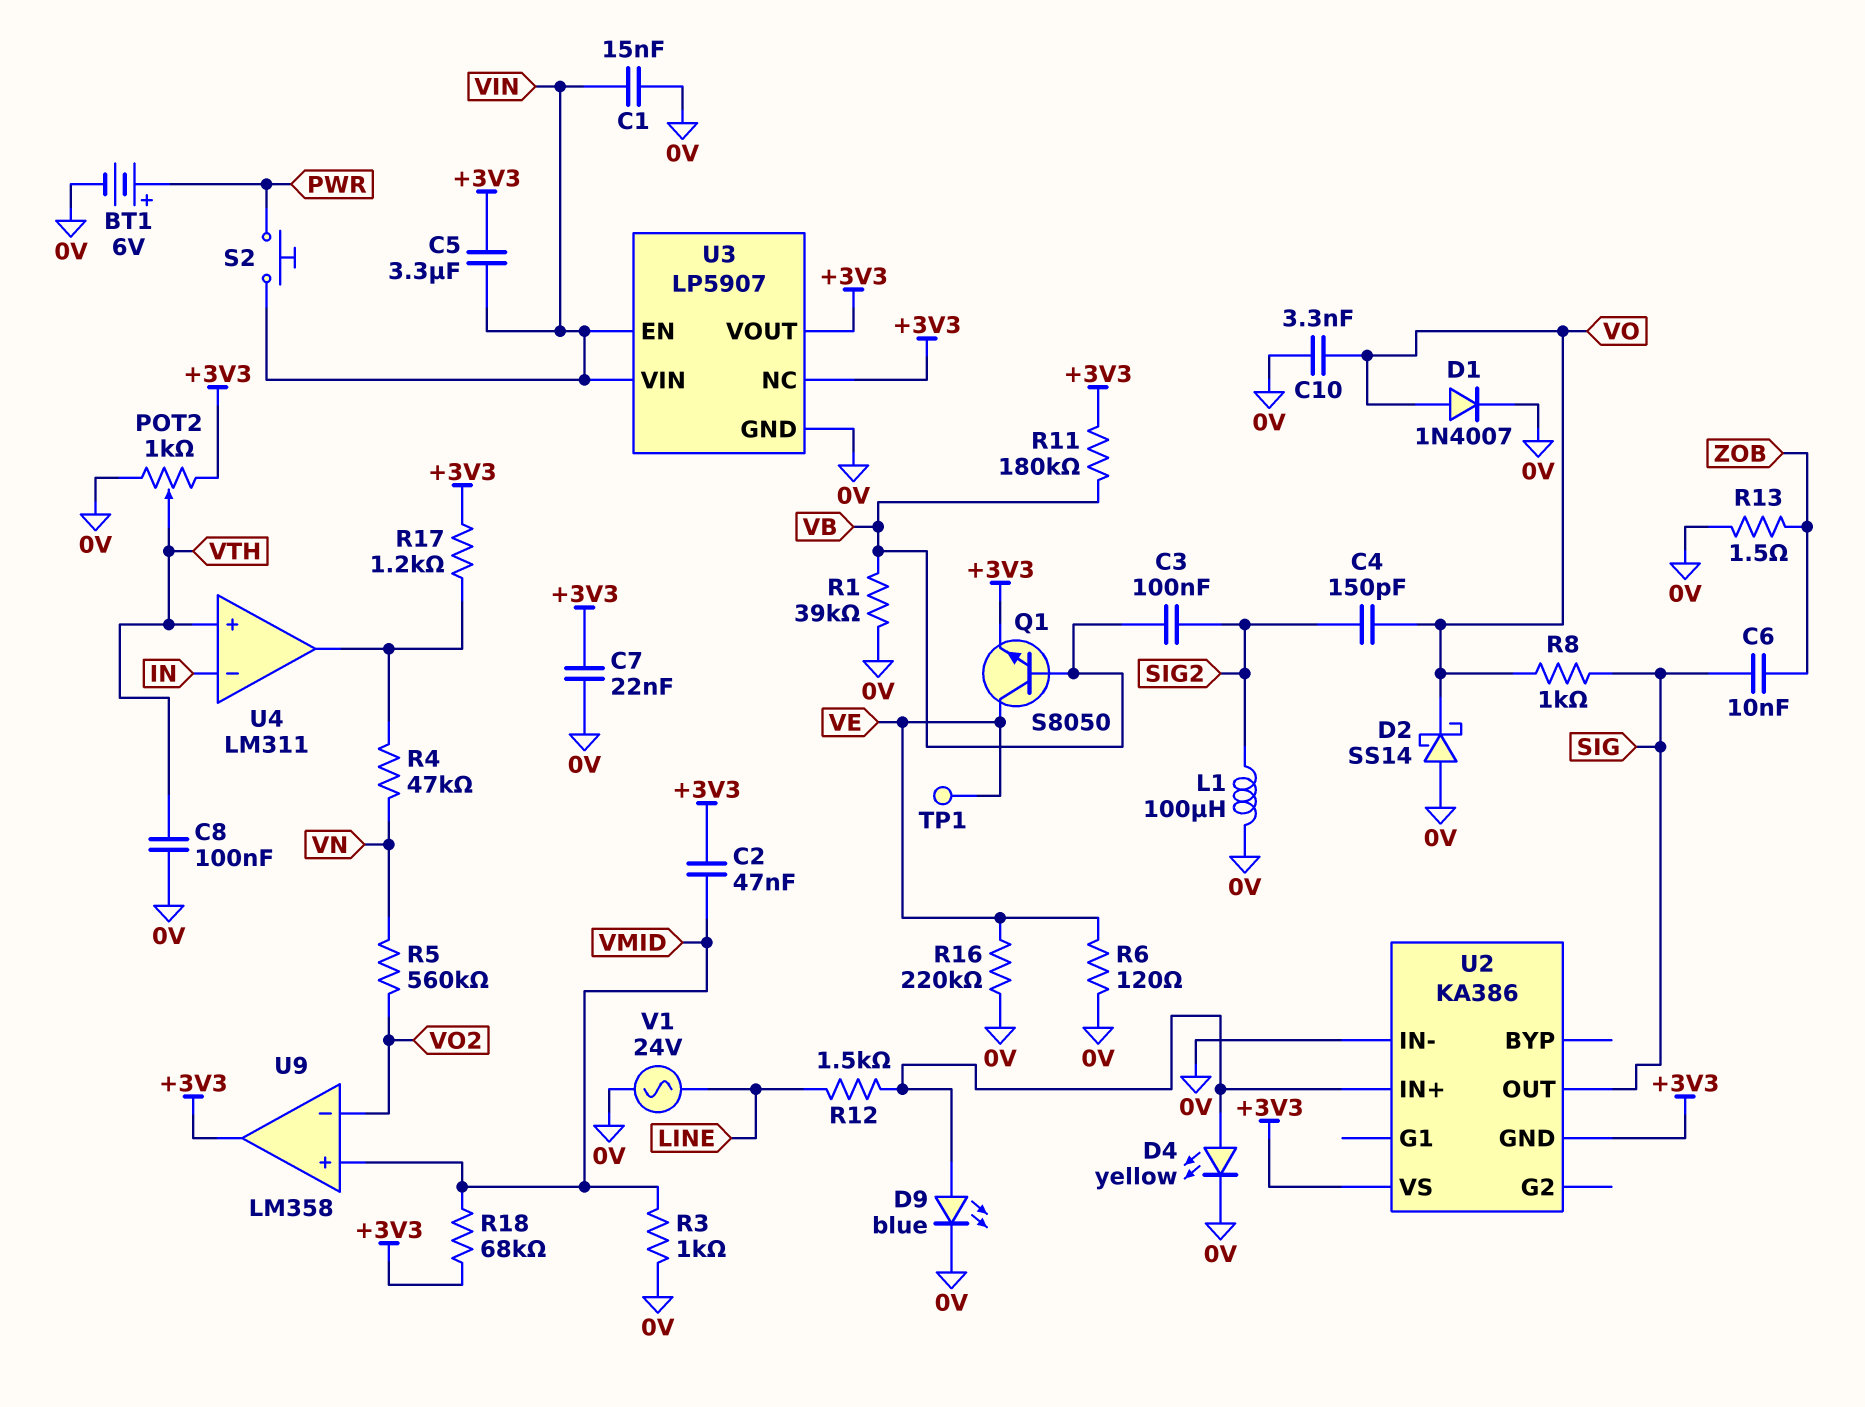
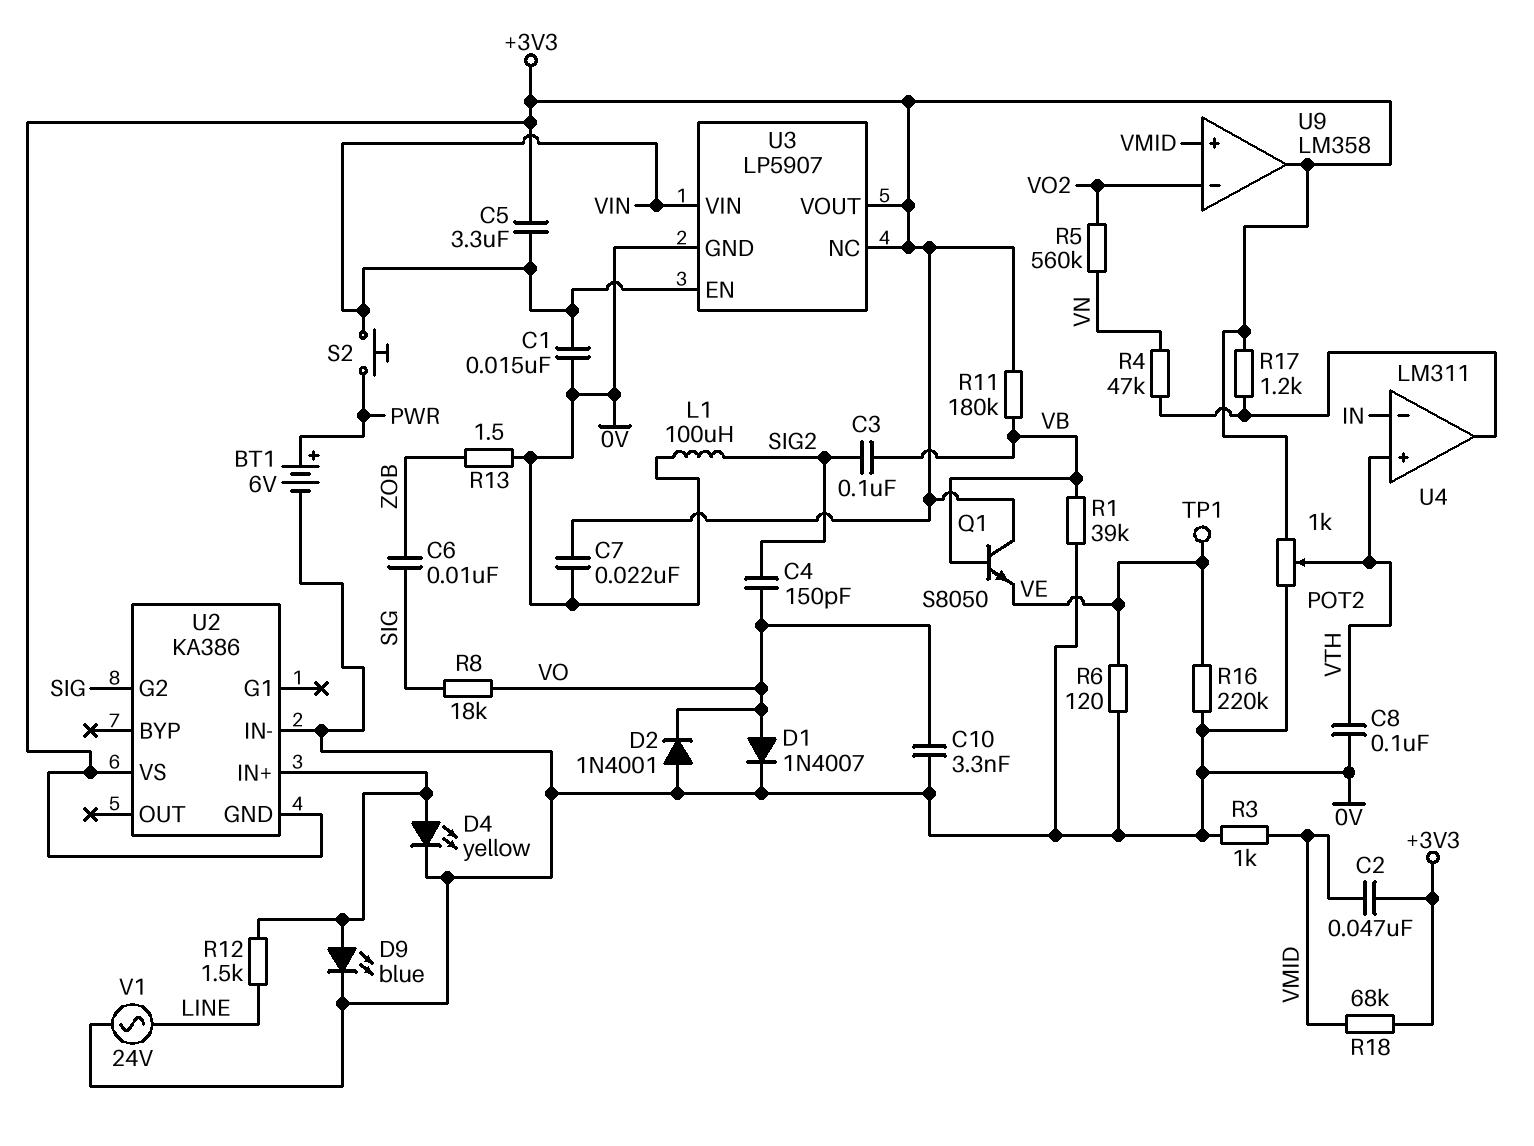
D2: schottky SS14 (A 0V, K VO) -> diode 1N4001 (A 0V, K VO)
Q1: NPN S8050 (B VB, C VE, E +3V3) -> NPN S8050 (B VB, C +3V3, E VE)
R8: 1k (SIG, VO) -> 18k (SIG, VO)
U2 pin G2: none -> SIG
U2 pin OUT: SIG -> none

